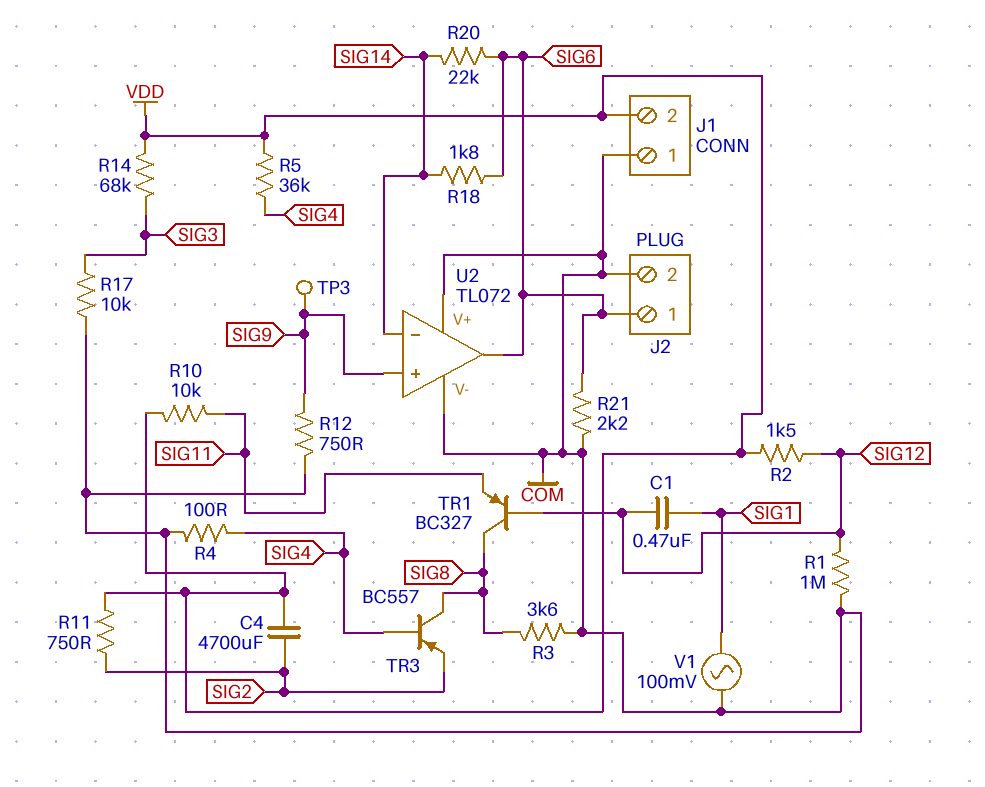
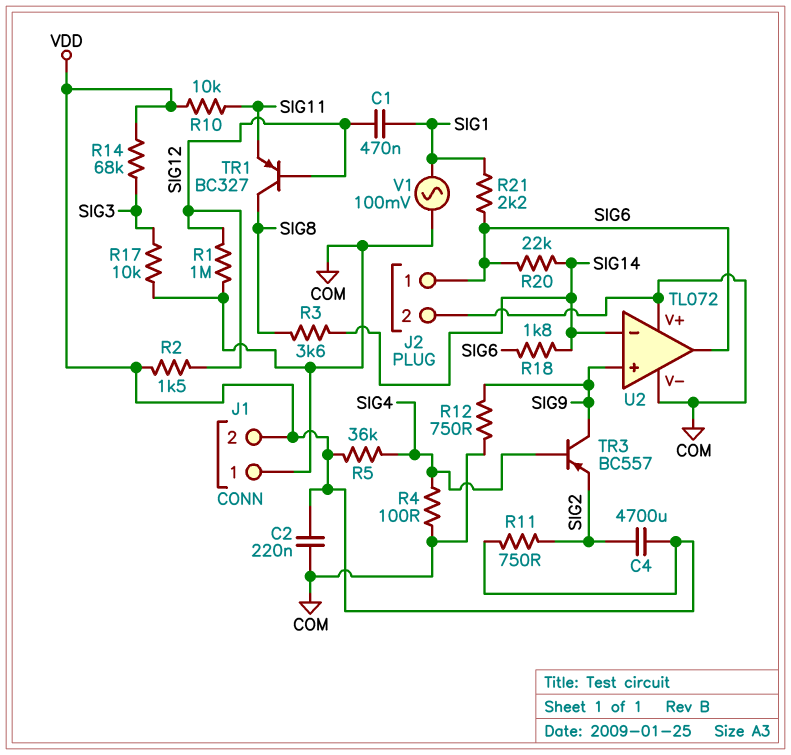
C2: none -> 220nF (COM, VDD)
R3: 3.6k (COM, SIG8) -> 3.6k (SIG8, SIG14)
R21: 2.2k (COM, SIG6) -> 2.2k (SIG1, SIG6)
TP3: test point (SIG9) -> none
TR3: PNP BC557 (B SIG4, C SIG8, E SIG2) -> PNP BC557 (B SIG4, C SIG9, E SIG2)

